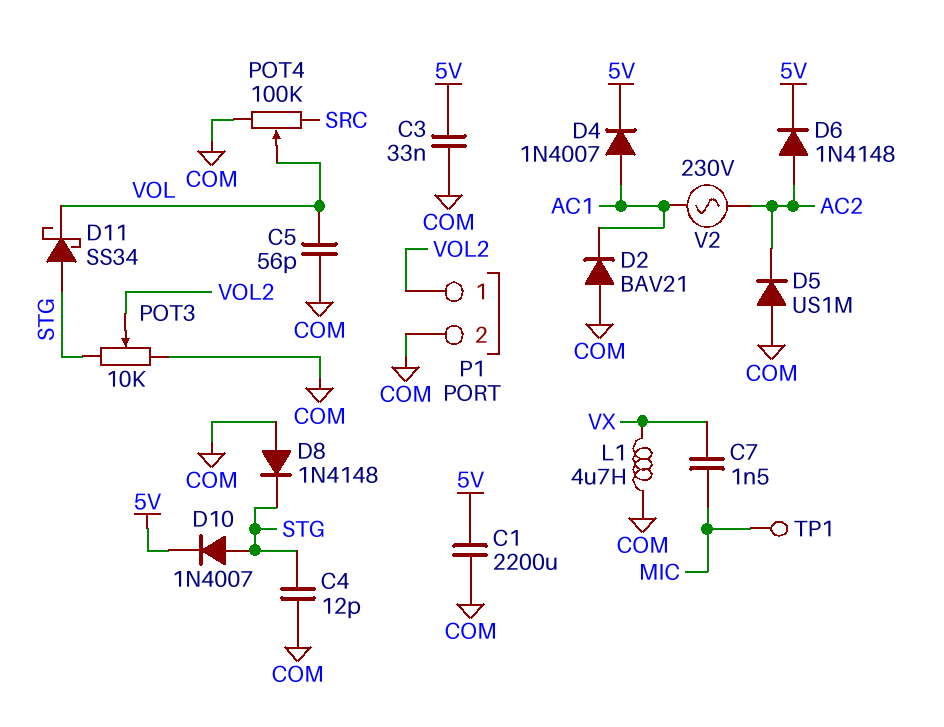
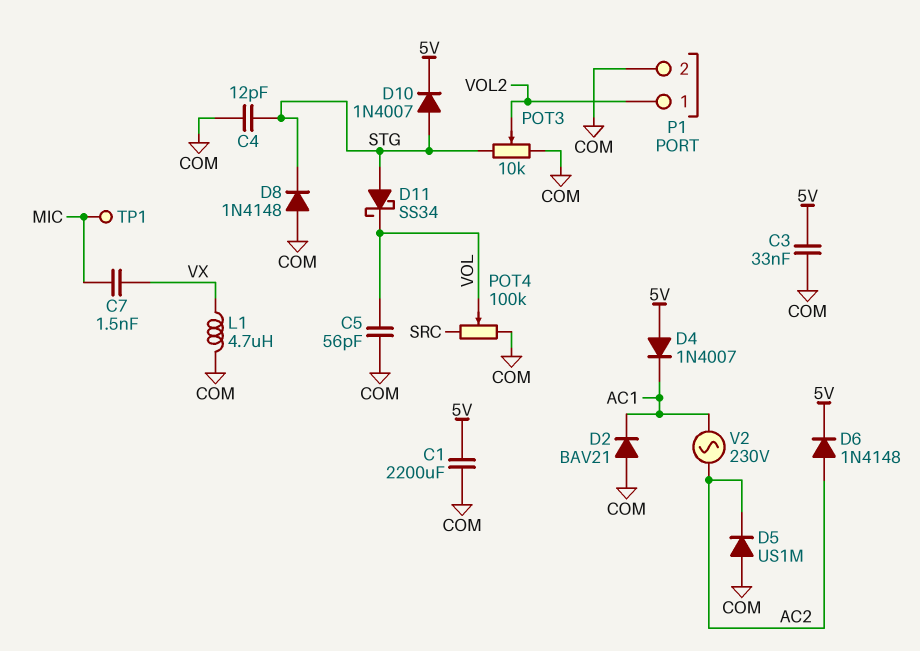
D4: diode 1N4007 (A AC1, K 5V) -> diode 1N4007 (A 5V, K AC1)

